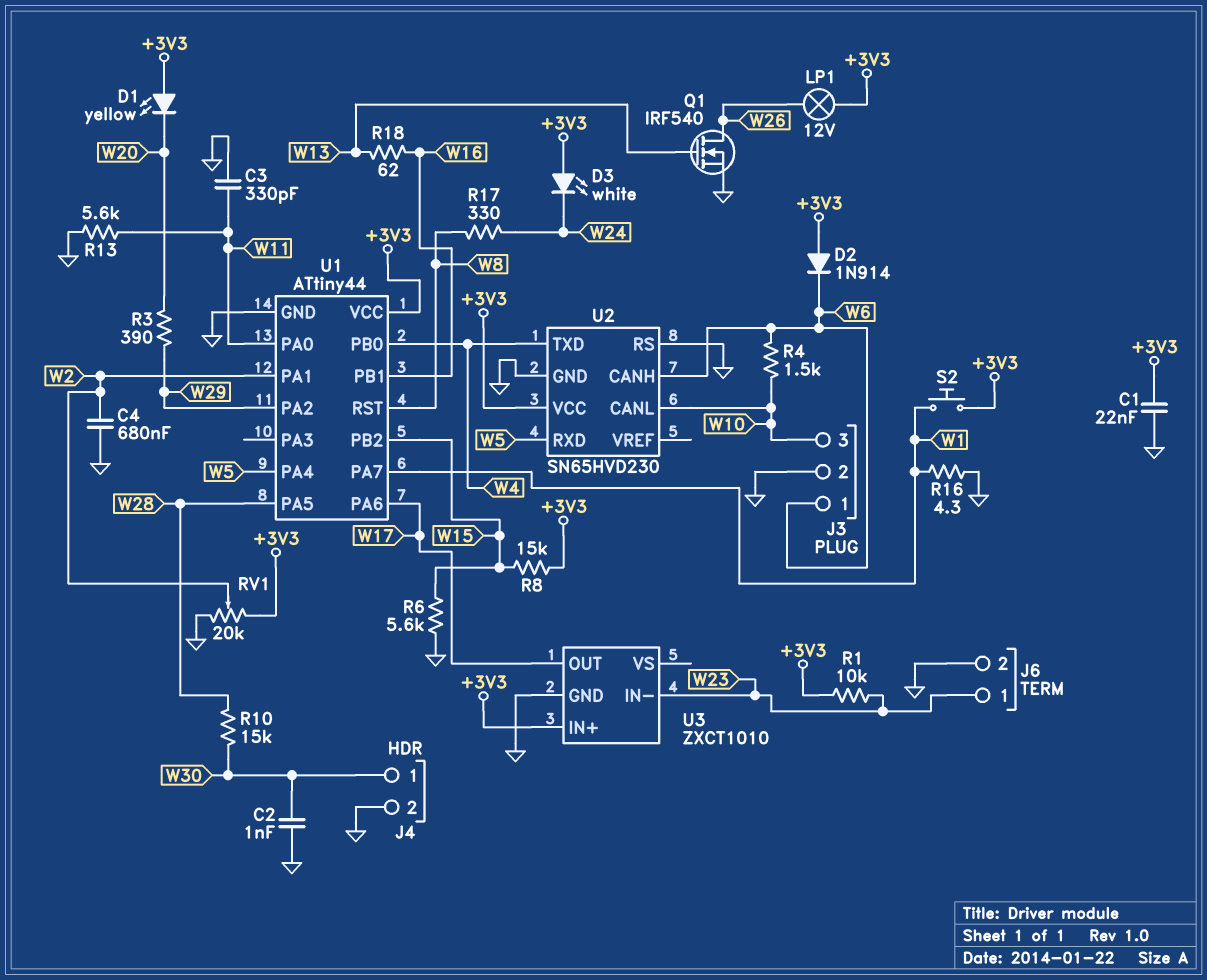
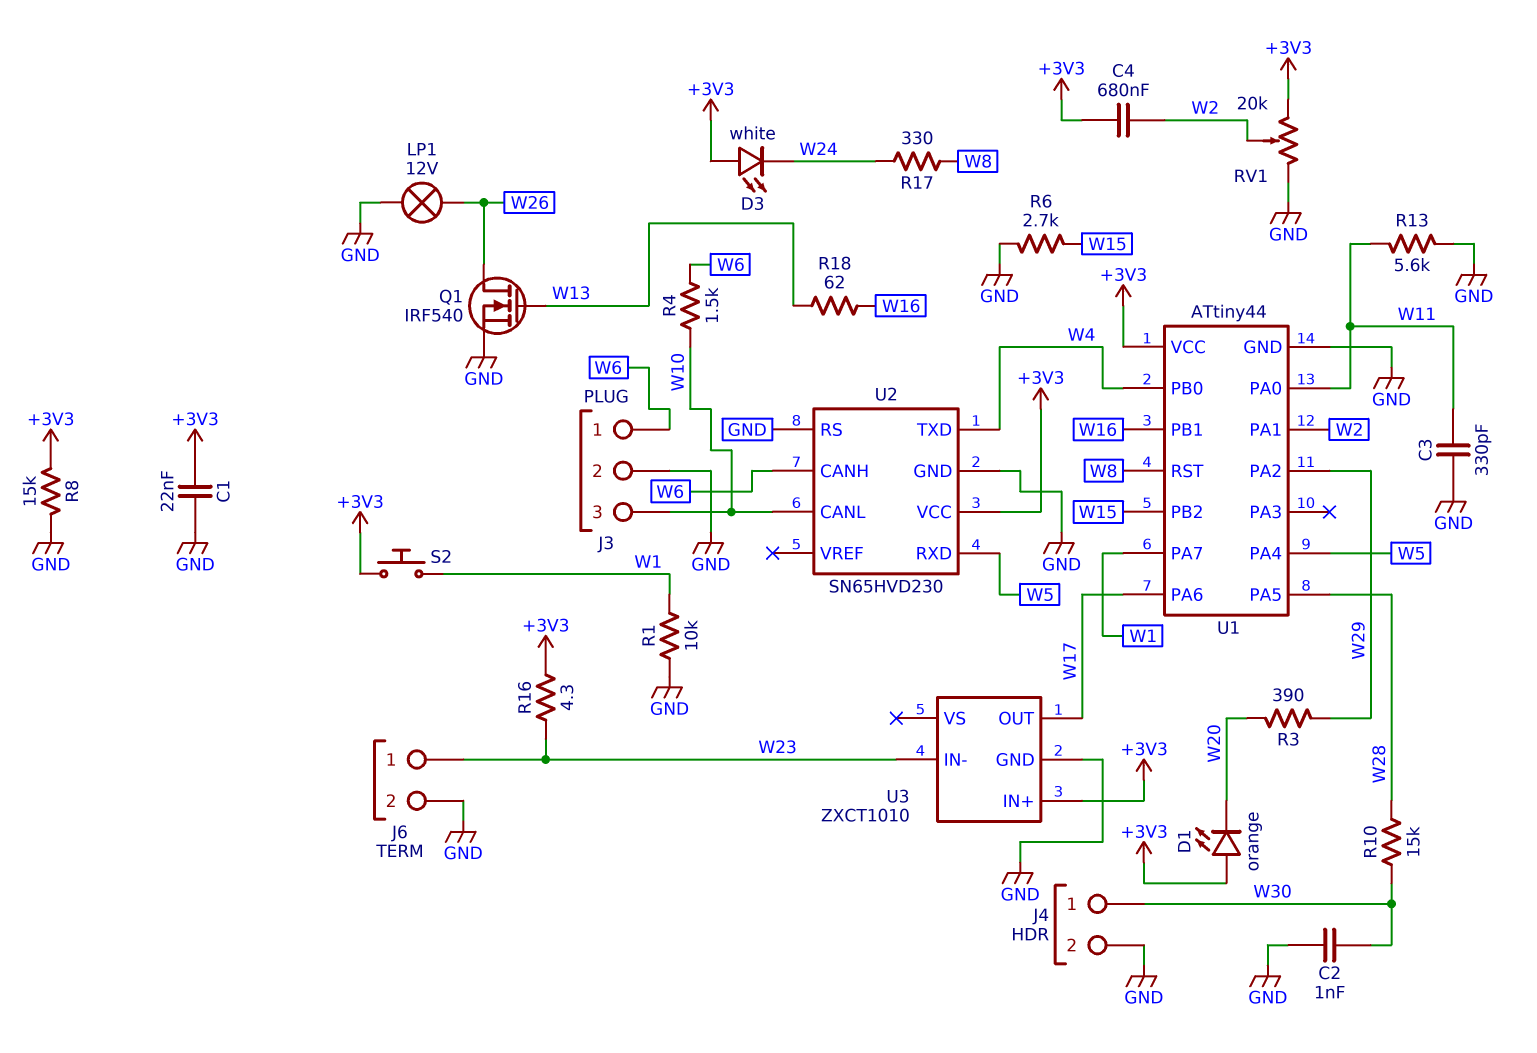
C4: 680nF (GND, W2) -> 680nF (+3V3, W2)
D1: LED yellow (A +3V3, K W20) -> LED orange (A +3V3, K W20)
D2: diode 1N914 (A +3V3, K W6) -> none
LP1: lamp 12V (+3V3, W26) -> lamp 12V (GND, W26)
R1: 10k (+3V3, W23) -> 10k (GND, W1)
R6: 5.6k (GND, W15) -> 2.7k (GND, W15)
R8: 15k (+3V3, W15) -> 15k (+3V3, GND)
R16: 4.3 (GND, W1) -> 4.3 (+3V3, W23)

